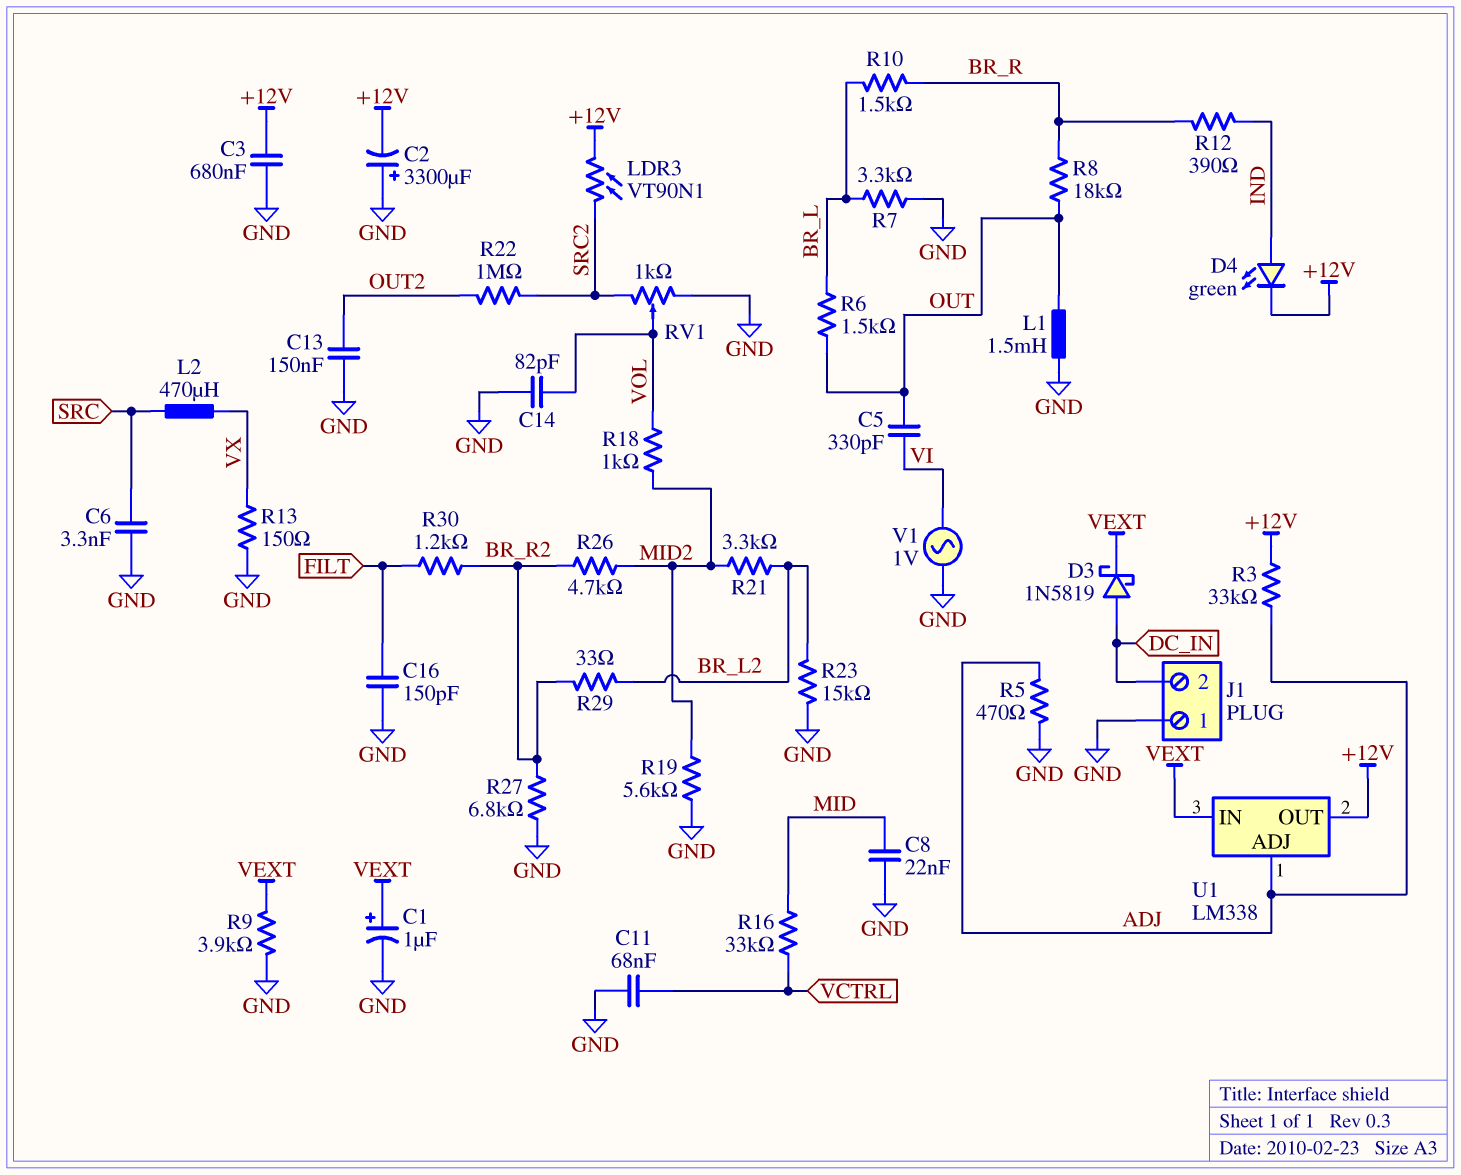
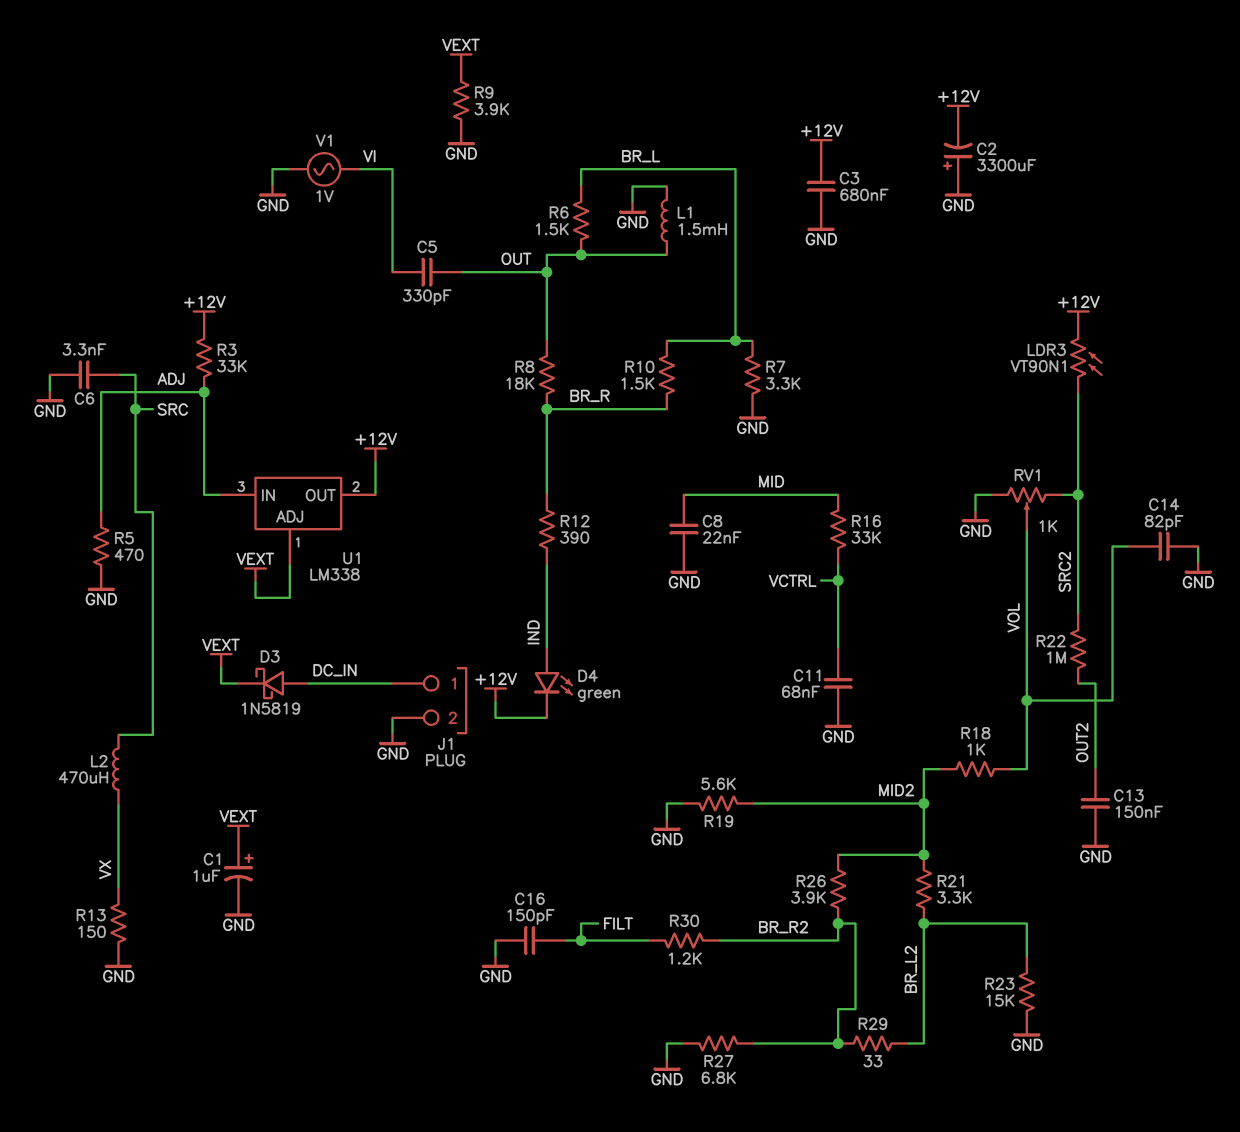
J1 pin 1: GND -> DC_IN
J1 pin 2: DC_IN -> GND
R26: 4.7k (BR_R2, MID2) -> 3.9k (BR_R2, MID2)
U1 pin ADJ: ADJ -> VEXT
U1 pin IN: VEXT -> ADJ

